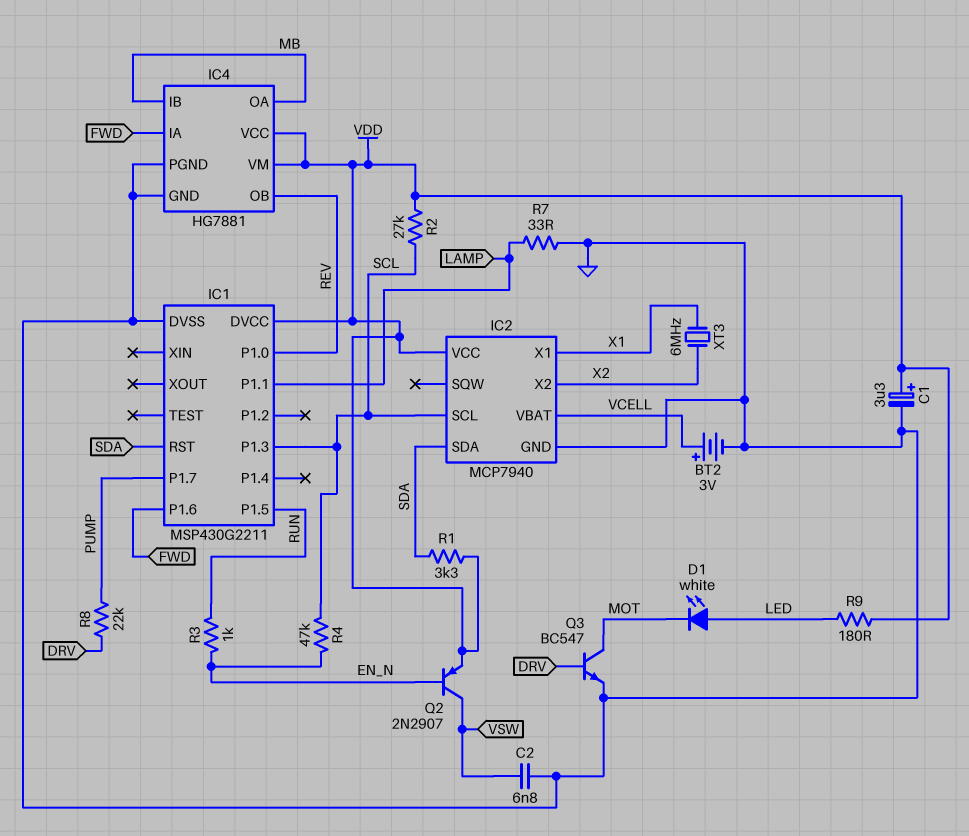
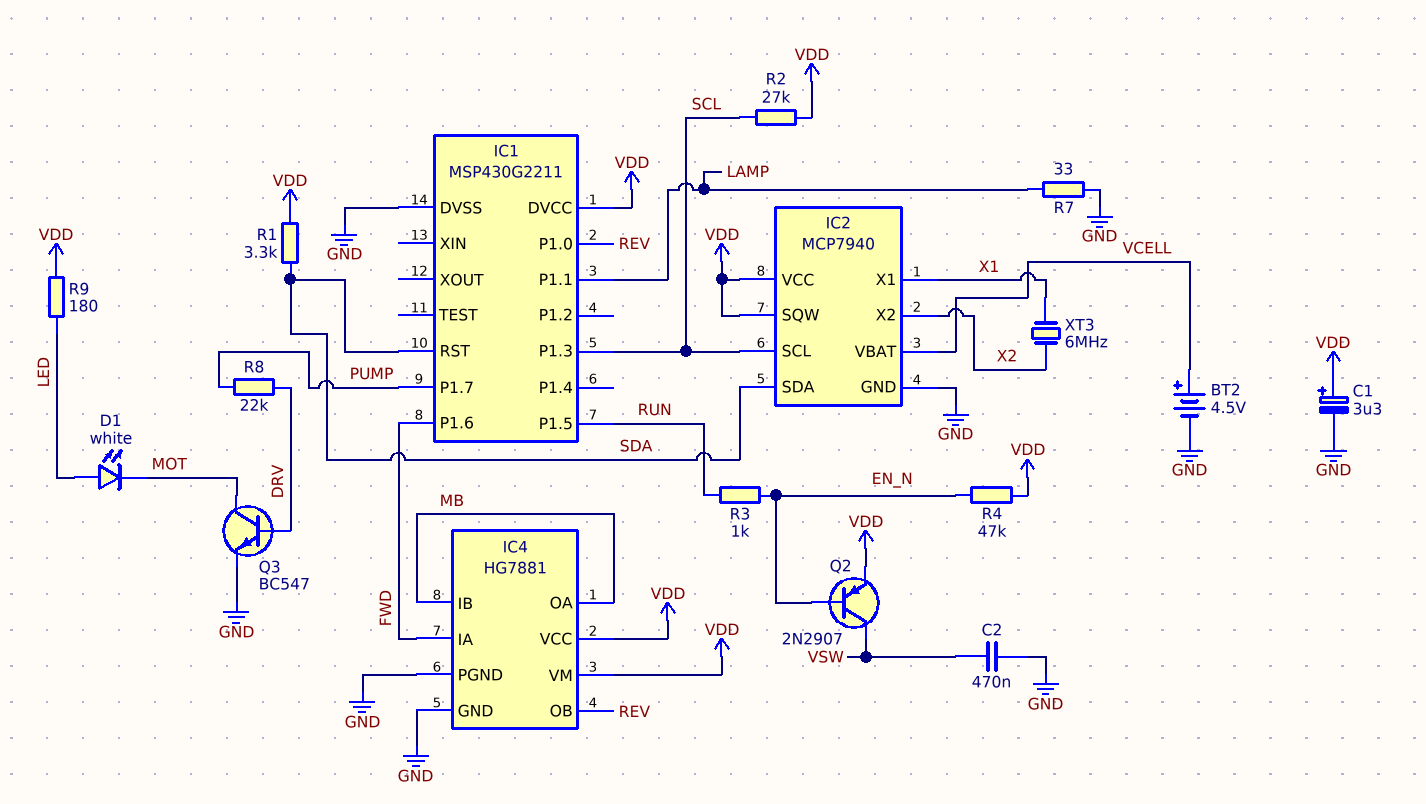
BT2: 3V (plus VCELL, minus GND) -> 4.5V (plus VCELL, minus GND)
C2: 6.8nF (GND, VSW) -> 470nF (GND, VSW)
IC2 pin SQW: none -> VDD
R4: 47k (EN_N, SCL) -> 47k (EN_N, VDD)

